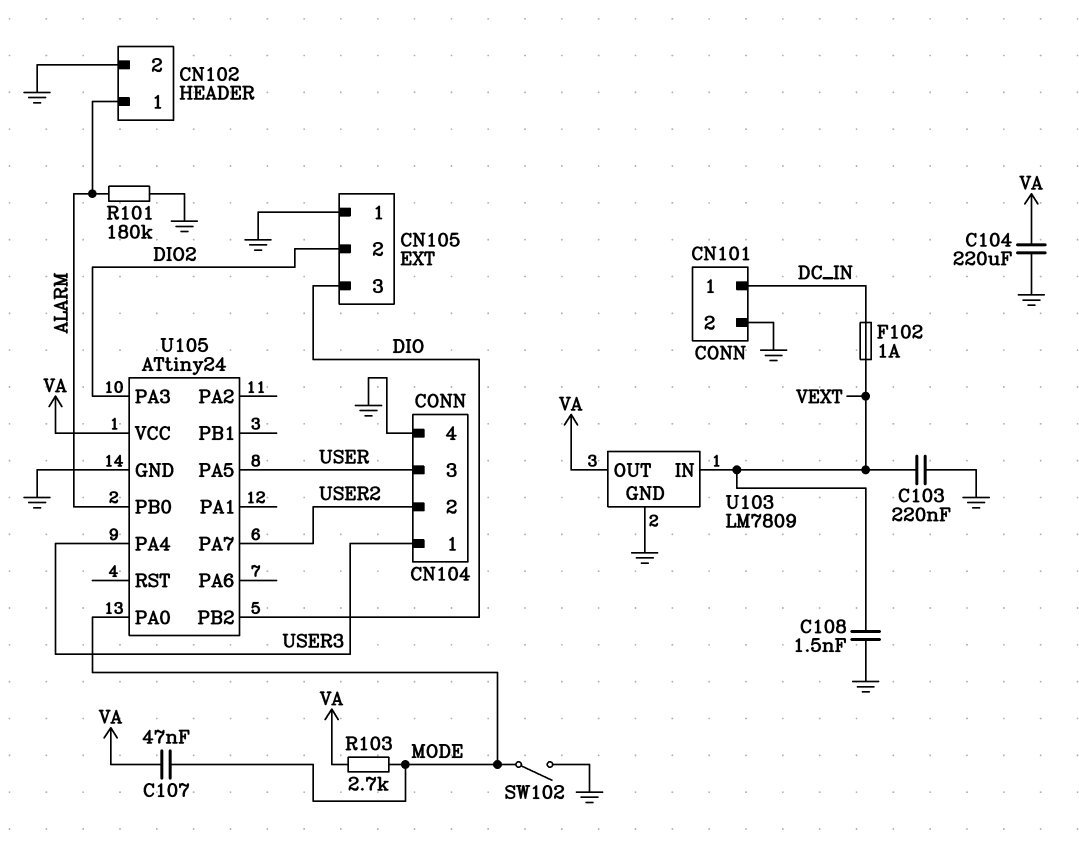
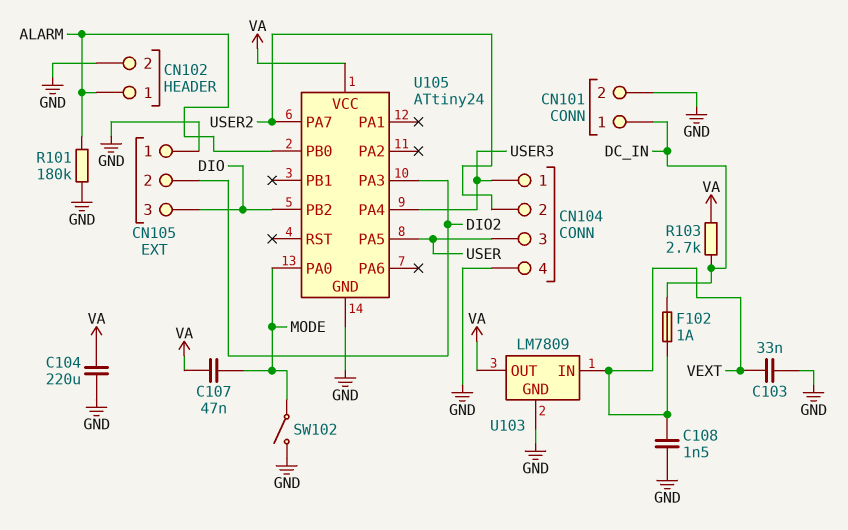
C103: 220nF (GND, VEXT) -> 33nF (GND, VEXT)
R103: 2.7k (MODE, VA) -> 2.7k (DC_IN, VA)

